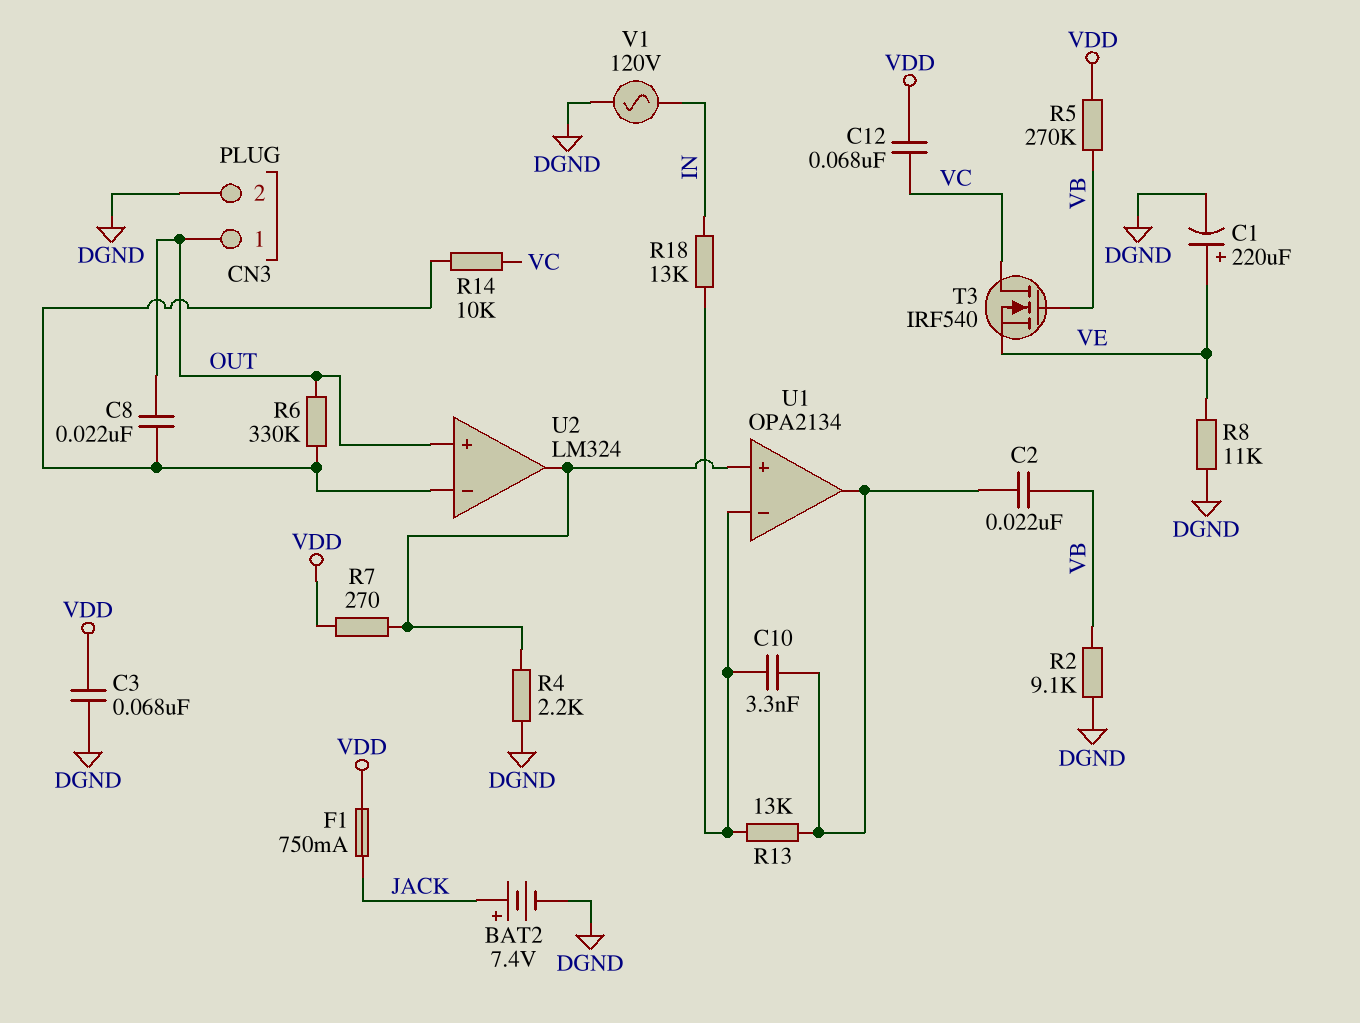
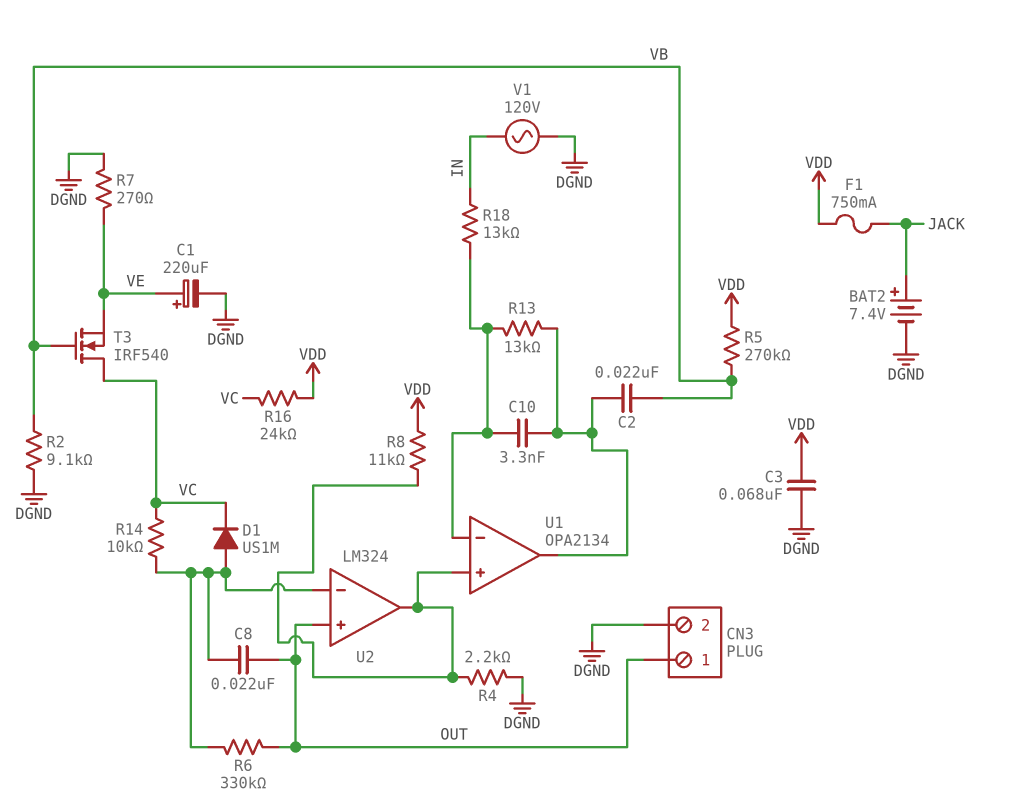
C12: 68nF (VC, VDD) -> none
D1: none -> diode US1M (A U2/in-, K VC)
R7: 270 (U1/in+, VDD) -> 270 (DGND, VE)
R8: 11k (DGND, VE) -> 11k (U1/in+, VDD)
R16: none -> 24k (VC, VDD)

